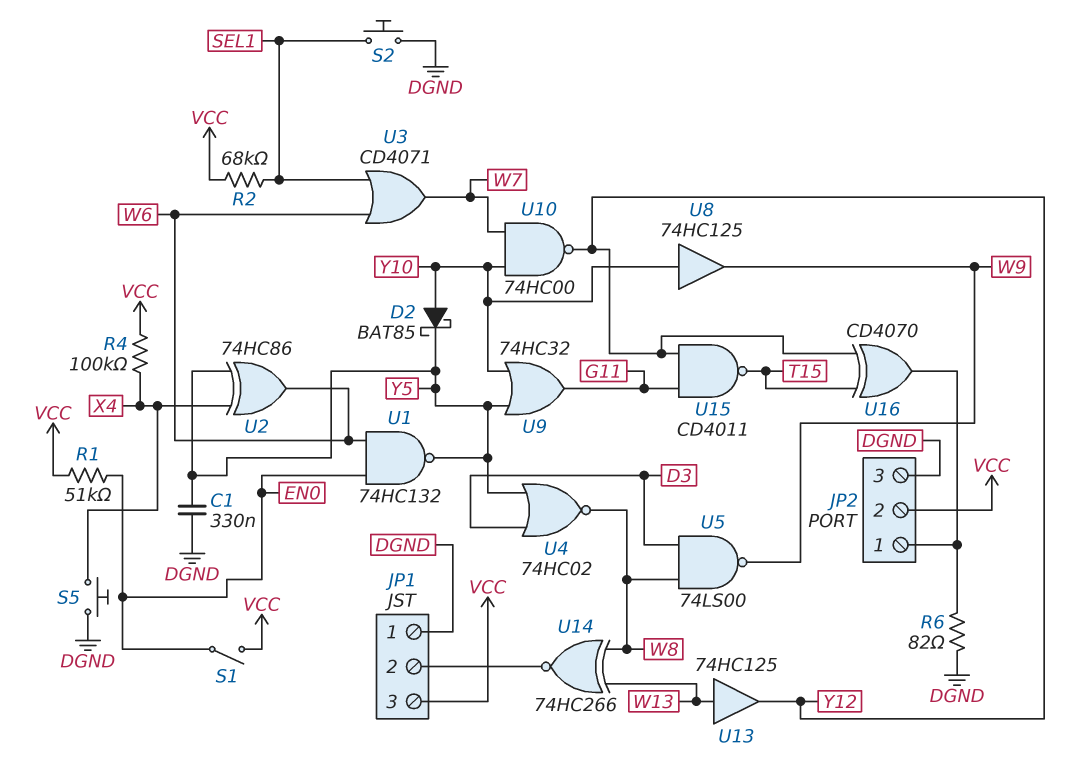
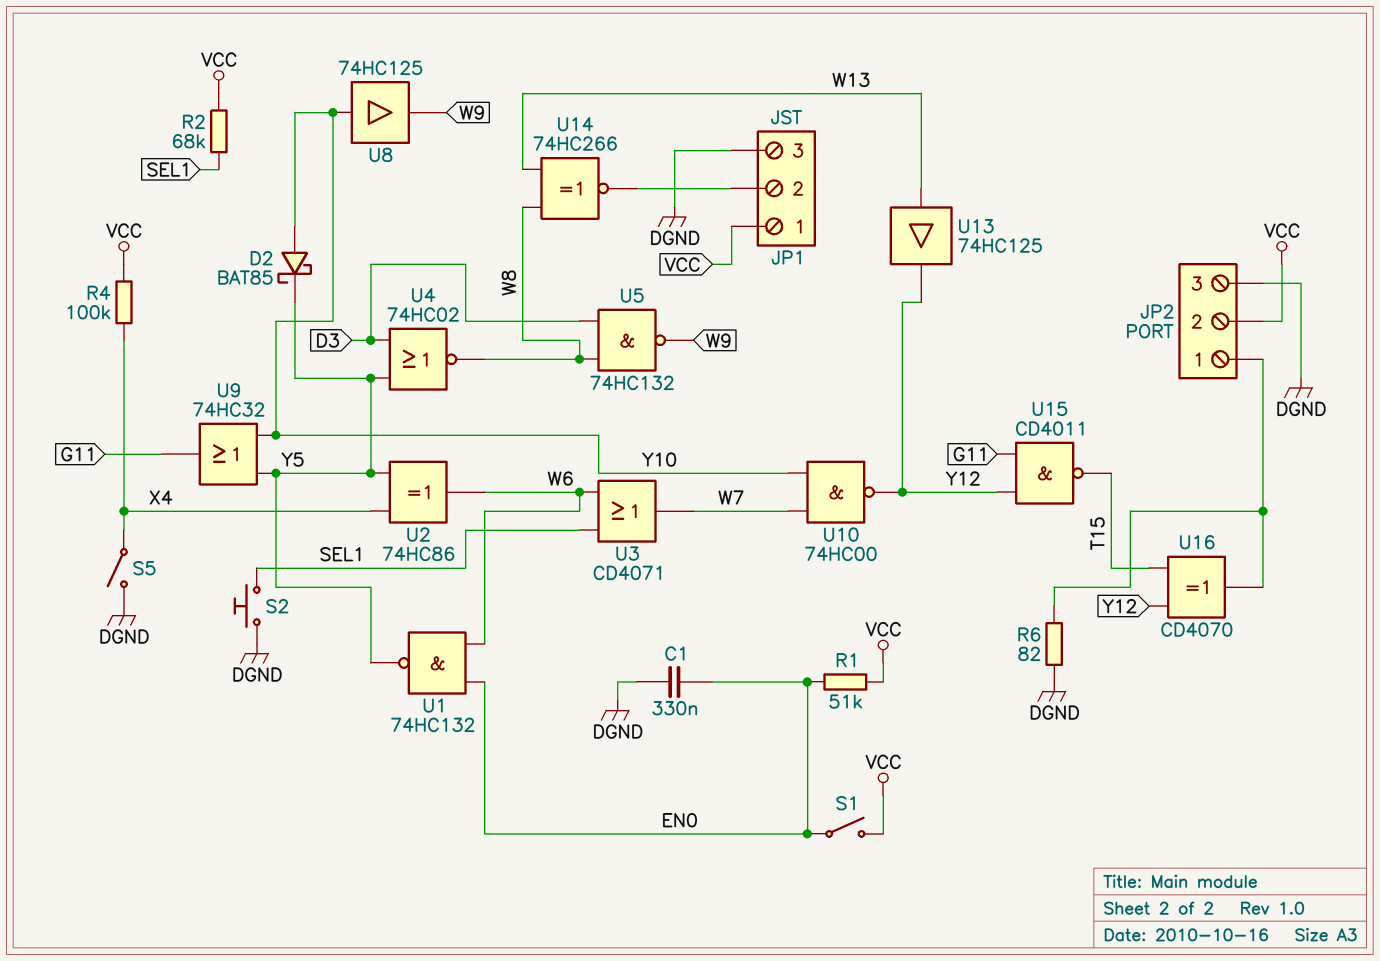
C1: 330nF (DGND, Y5) -> 330nF (DGND, EN0)
JP1 pin 1: DGND -> VCC
JP1 pin 3: VCC -> DGND
S5: button (DGND, X4) -> switch (DGND, X4)
U5: NAND 74LS00 (in D3, in W8, out W9) -> NAND 74HC132 (in D3, in W8, out W9)

